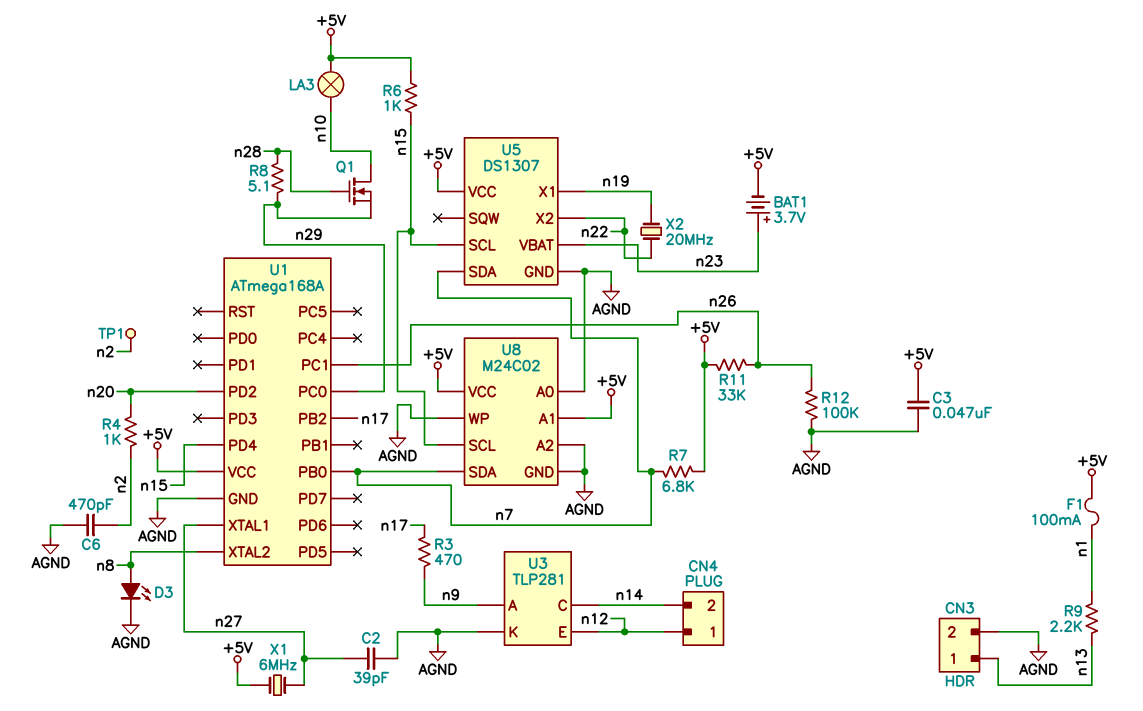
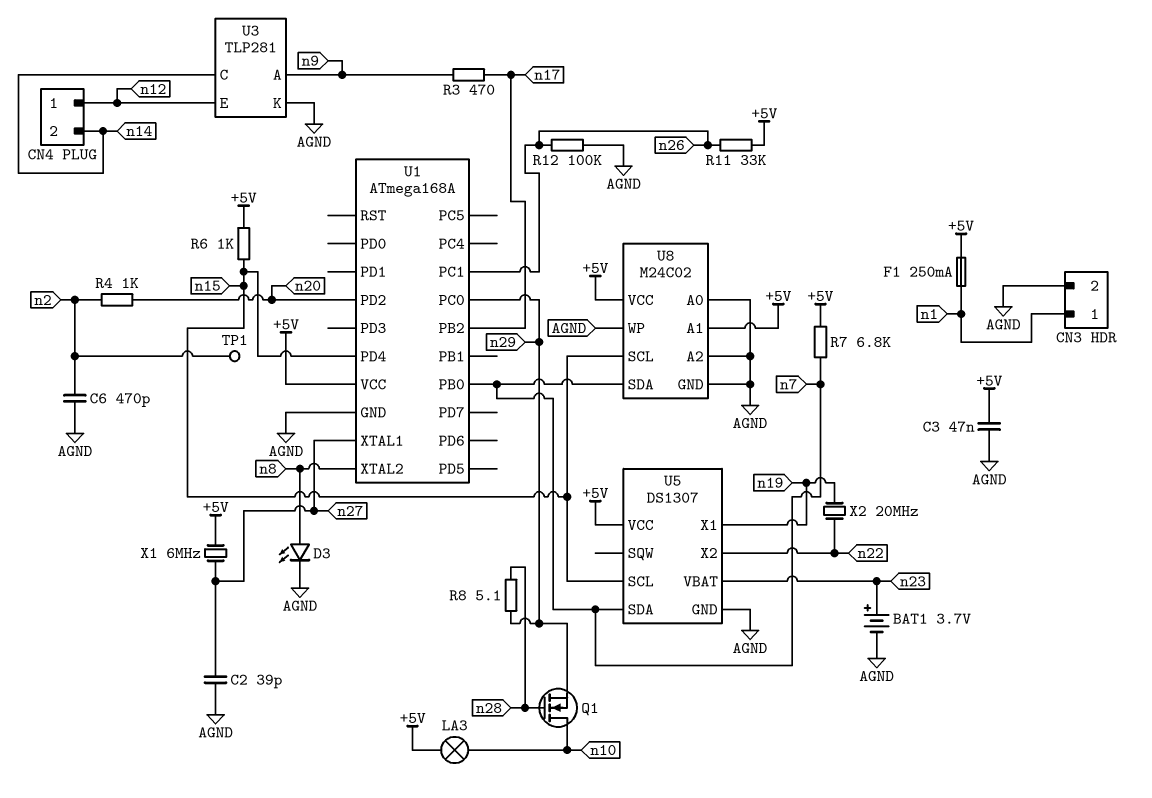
BAT1: 3.7V (plus n23, minus +5V) -> 3.7V (plus n23, minus AGND)
CN3 pin 1: n13 -> n1
F1: 100mA (+5V, n1) -> 250mA (+5V, n1)
R9: 2.2k (n1, n13) -> none

